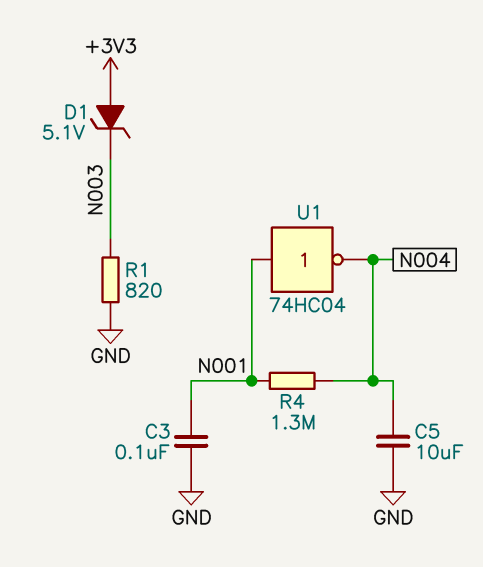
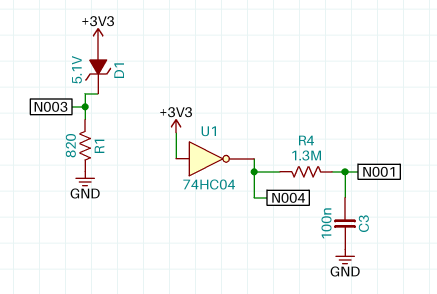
C5: 10uF (GND, N004) -> none
U1: NOT 74HC04 (in N001, out N004) -> NOT 74HC04 (in +3V3, out N004)

